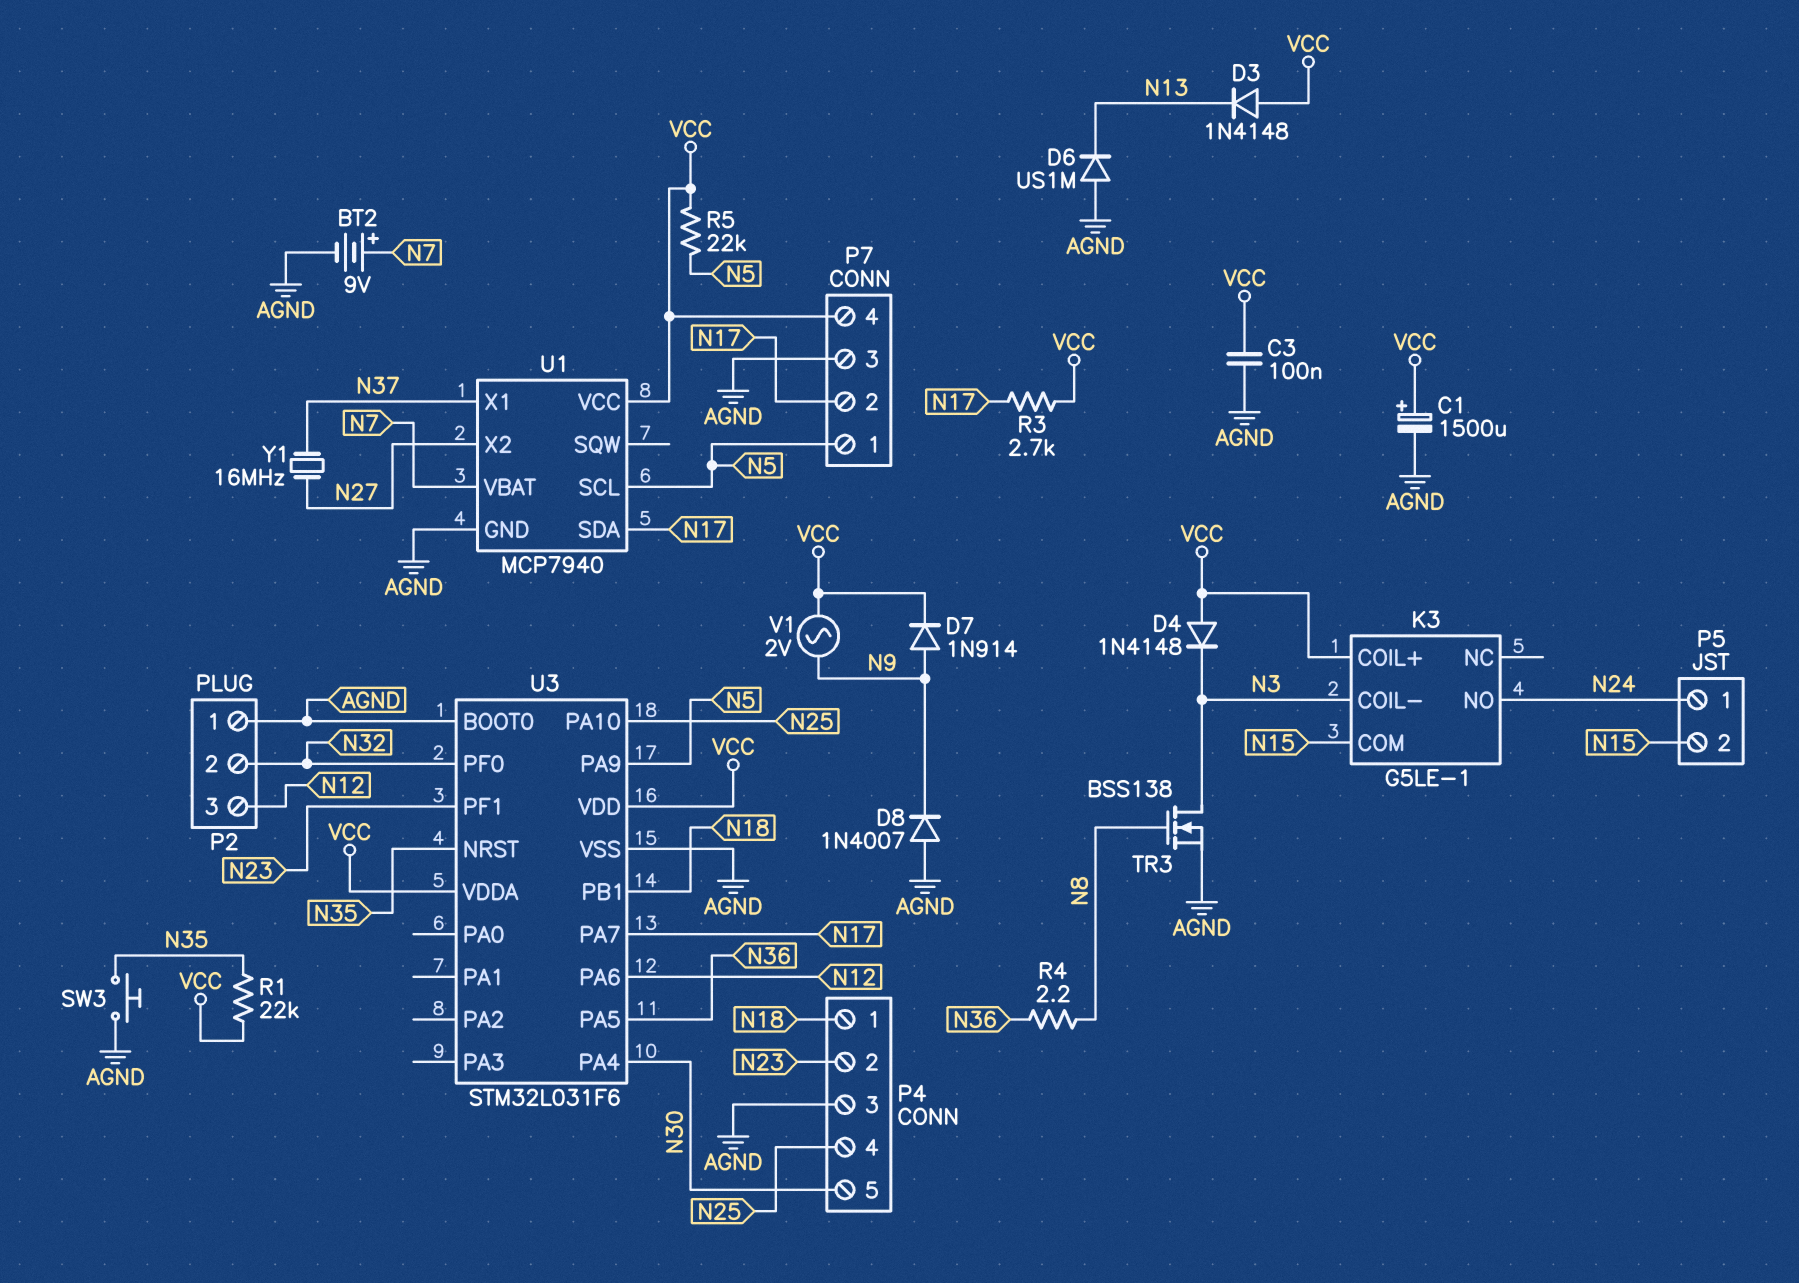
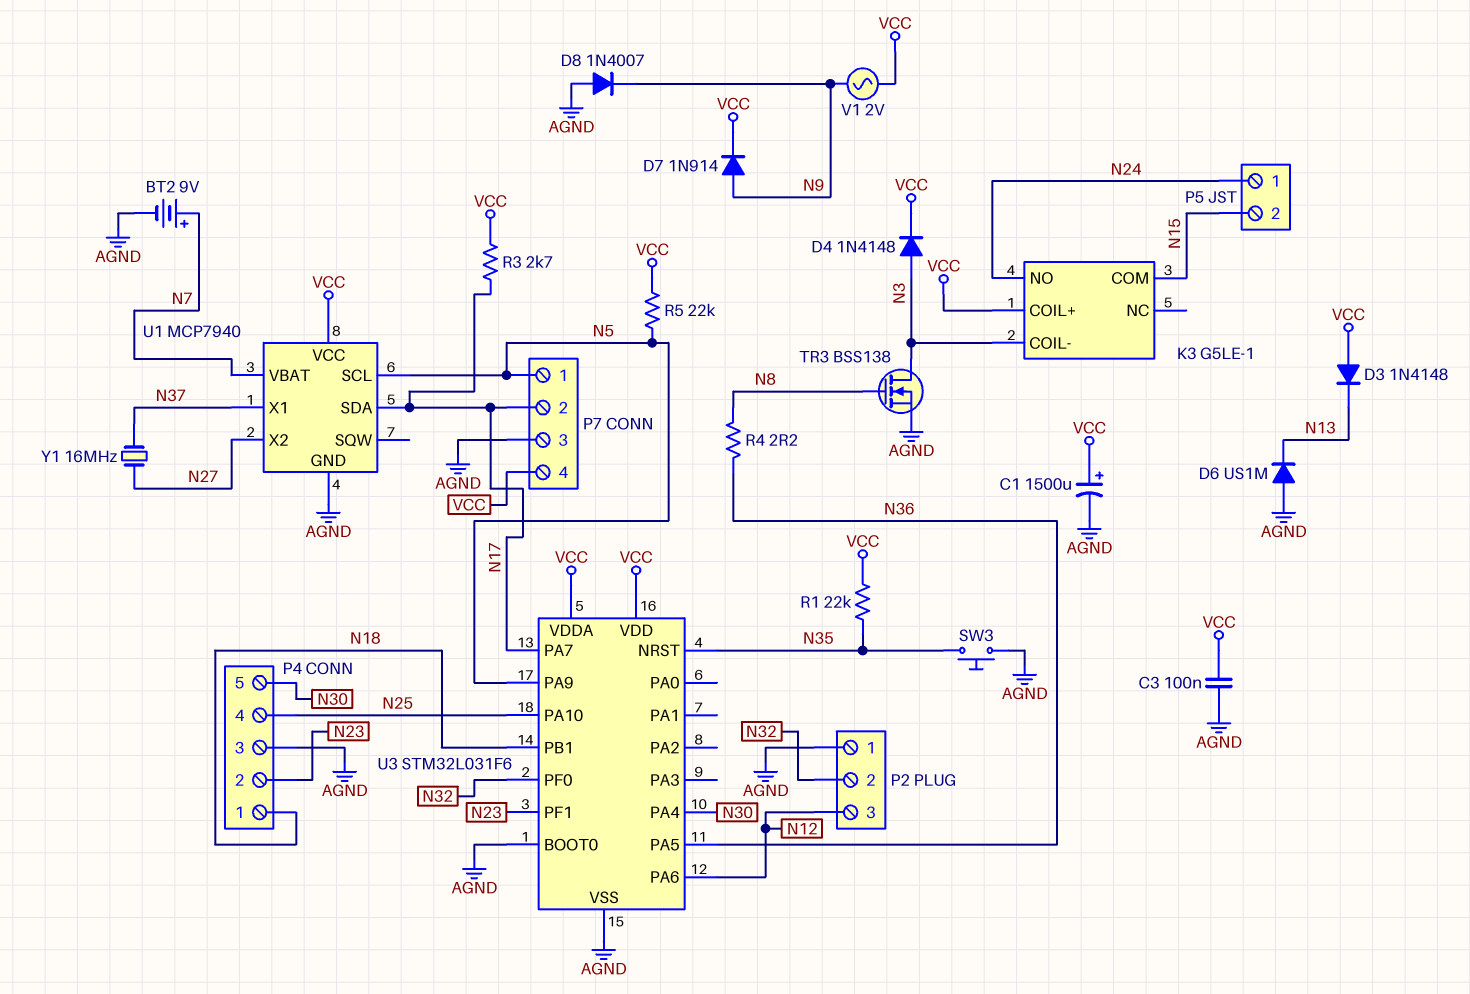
D4: diode 1N4148 (A VCC, K N3) -> diode 1N4148 (A N3, K VCC)

